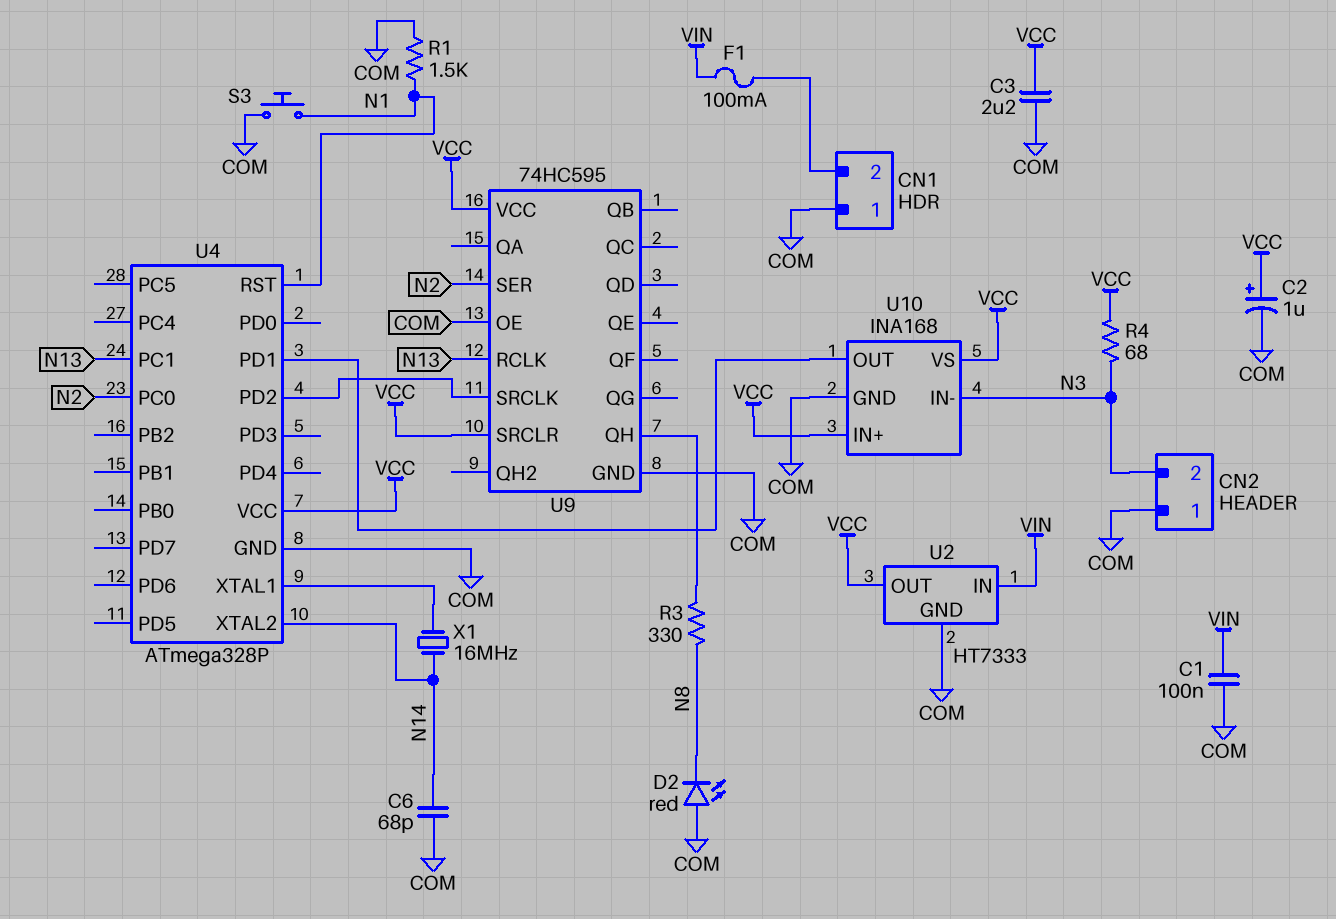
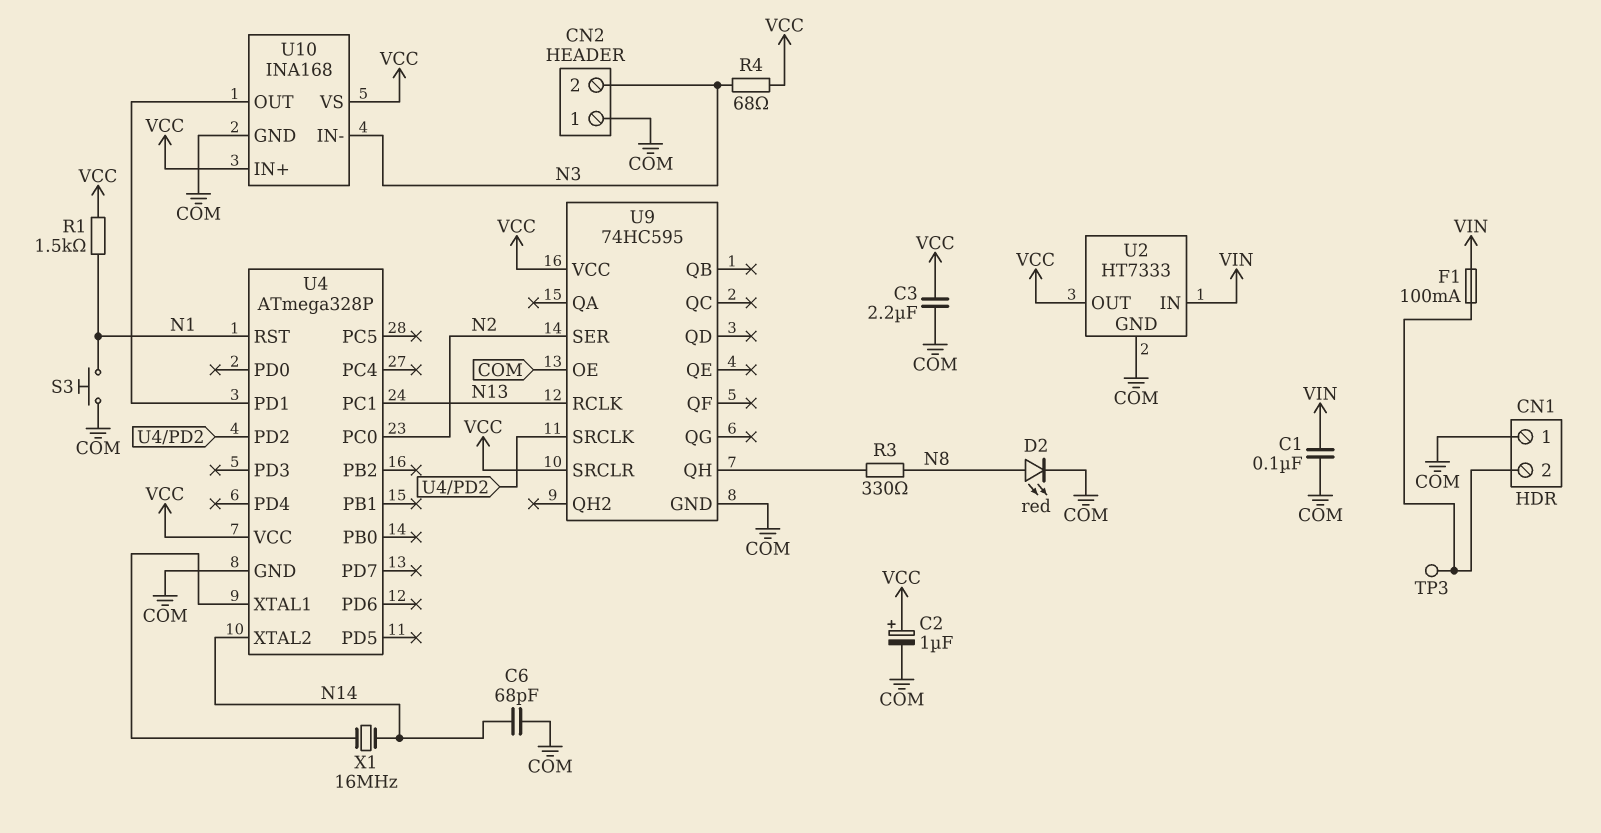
D2: LED red (A COM, K N8) -> LED red (A N8, K COM)
R1: 1.5k (COM, N1) -> 1.5k (N1, VCC)
TP3: none -> test point (CN1/2)

